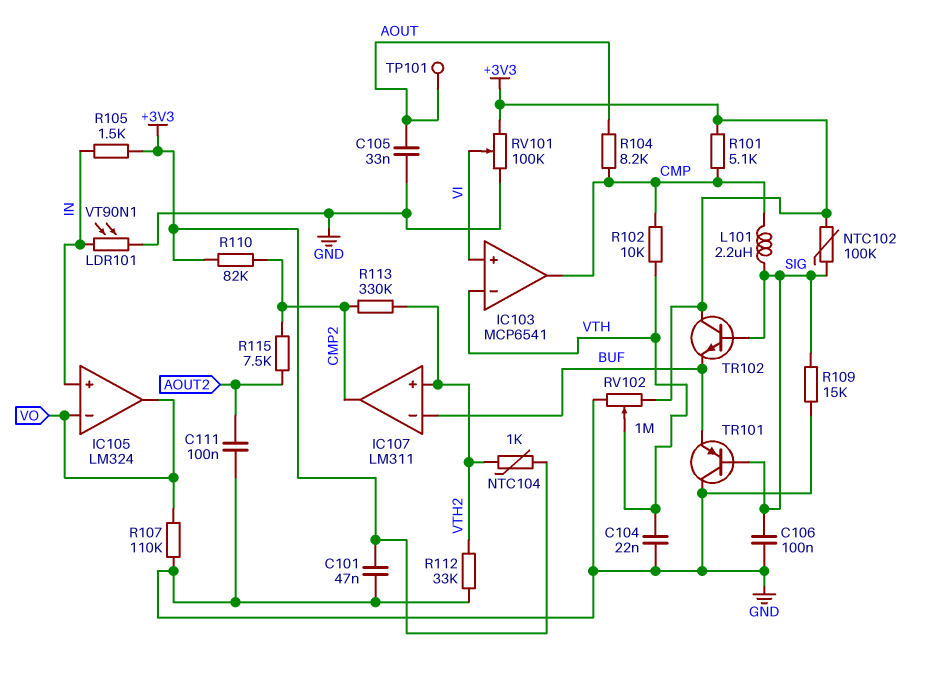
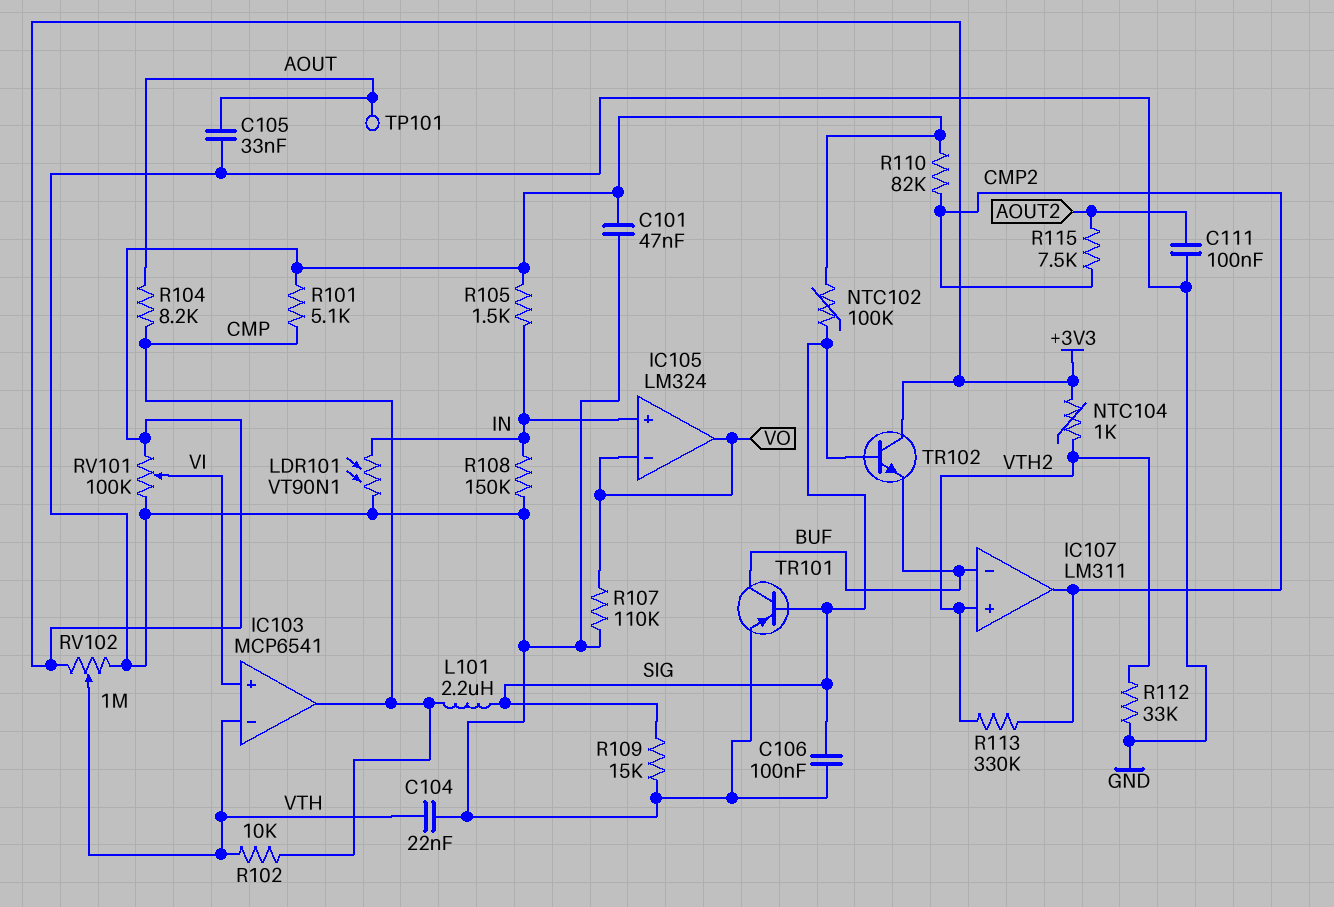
R108: none -> 150k (GND, IN)
TR101: PNP (B SIG, C GND, E BUF) -> PNP (B SIG, C BUF, E GND)

